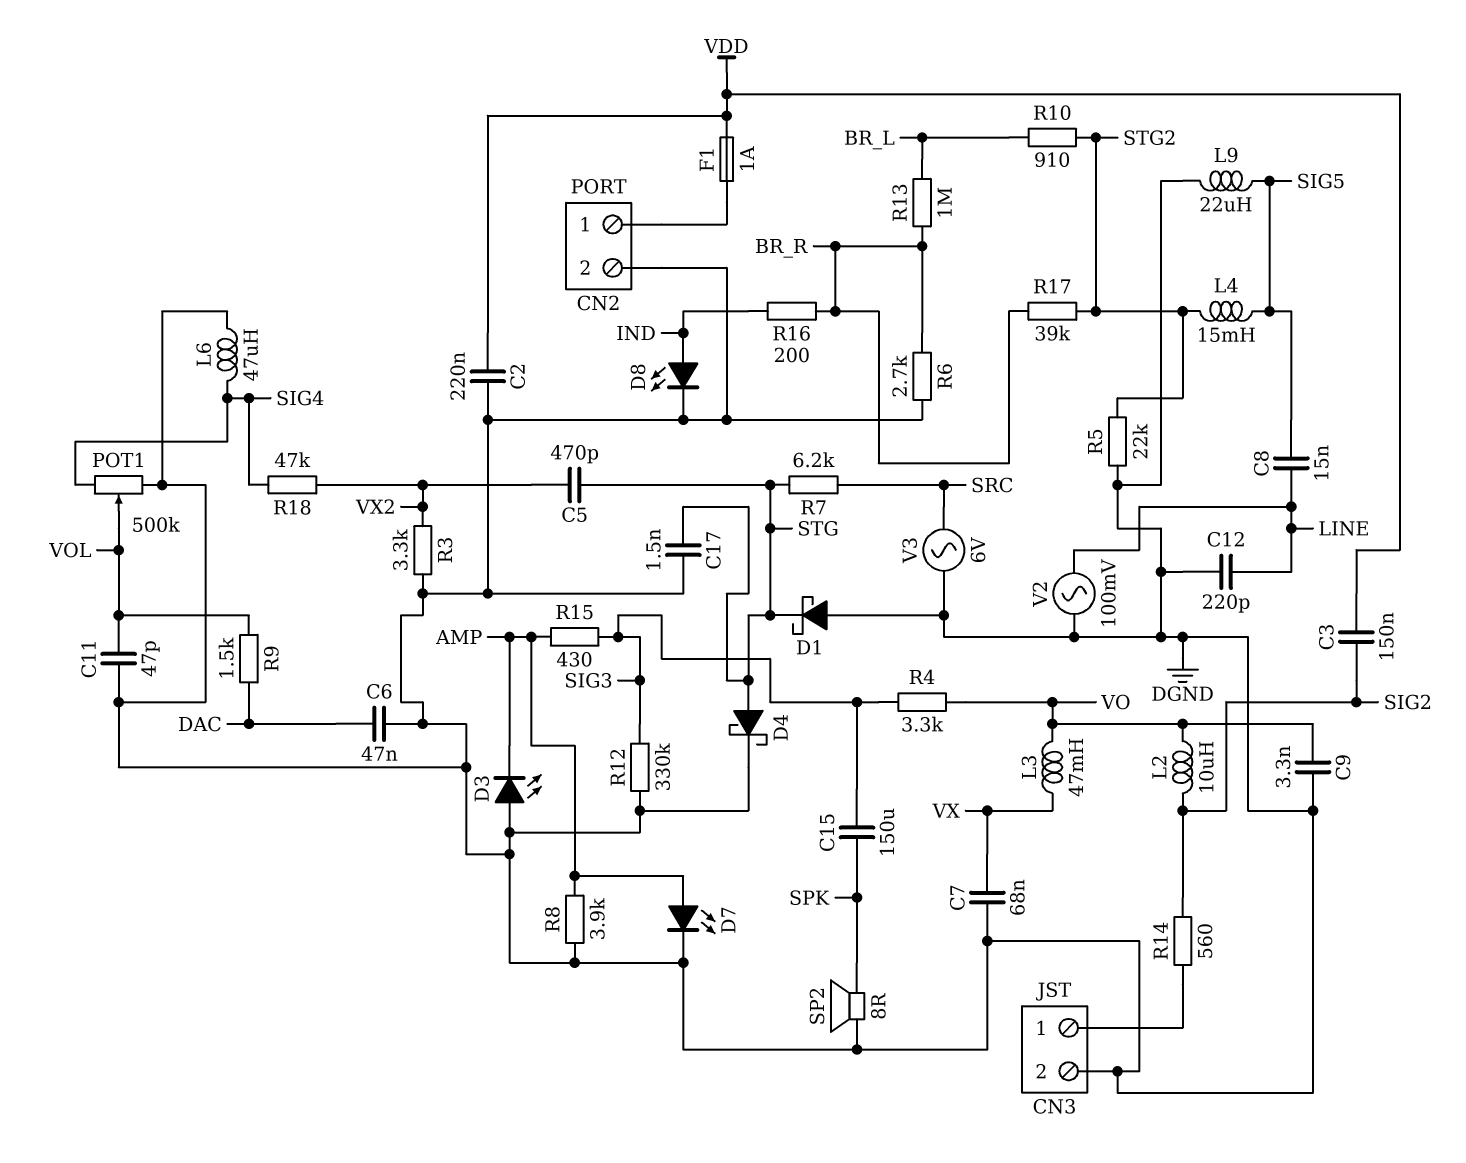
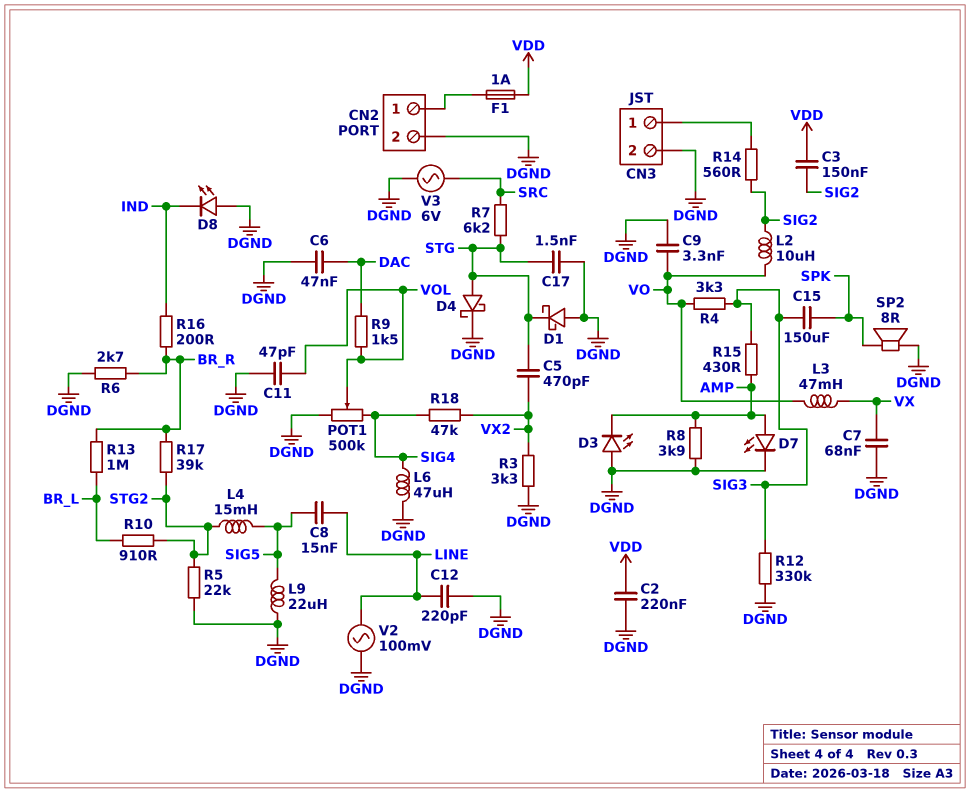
D8: LED (A IND, K DGND) -> LED (A DGND, K IND)

